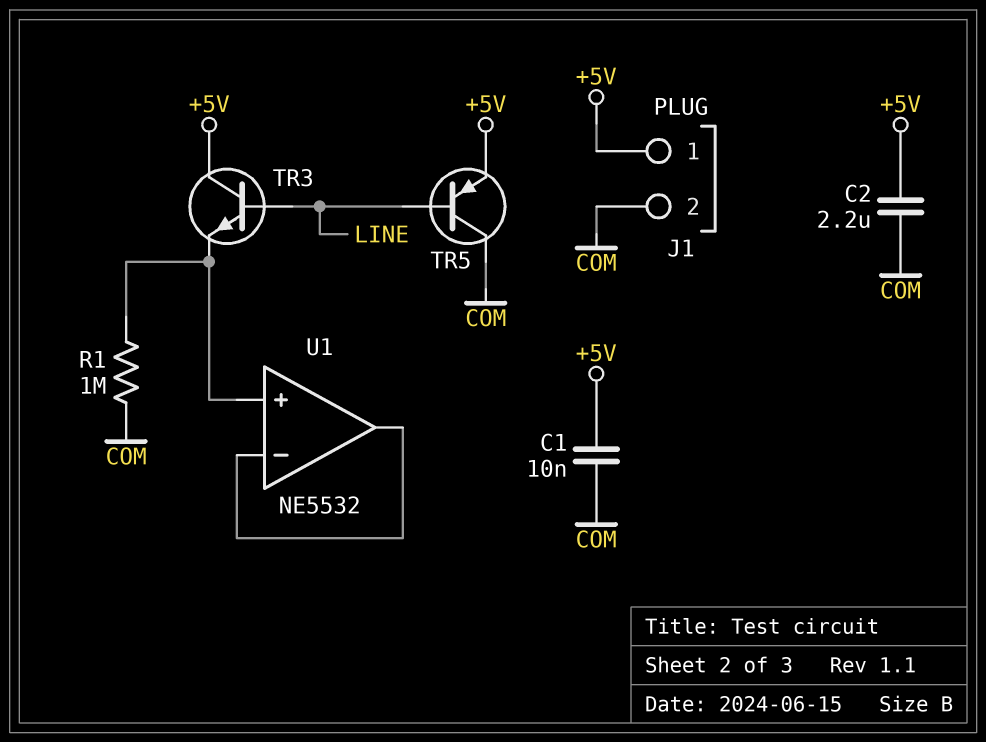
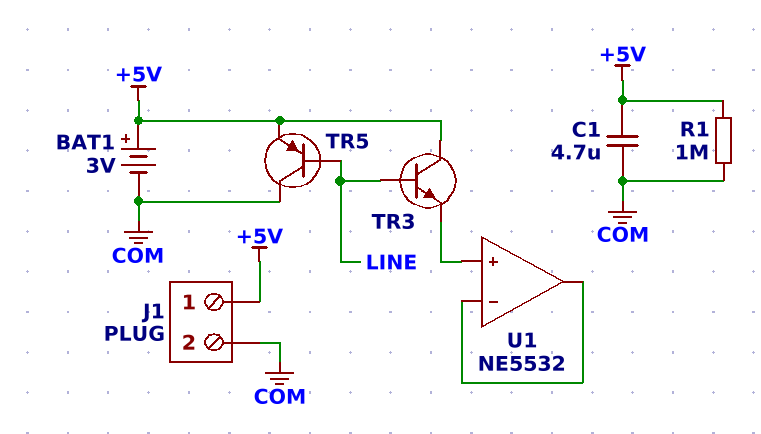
BAT1: none -> 3V (plus +5V, minus COM)
C1: 10nF (+5V, COM) -> 4.7uF (+5V, COM)
C2: 2.2uF (+5V, COM) -> none
R1: 1M (COM, U1/in+) -> 1M (+5V, COM)

